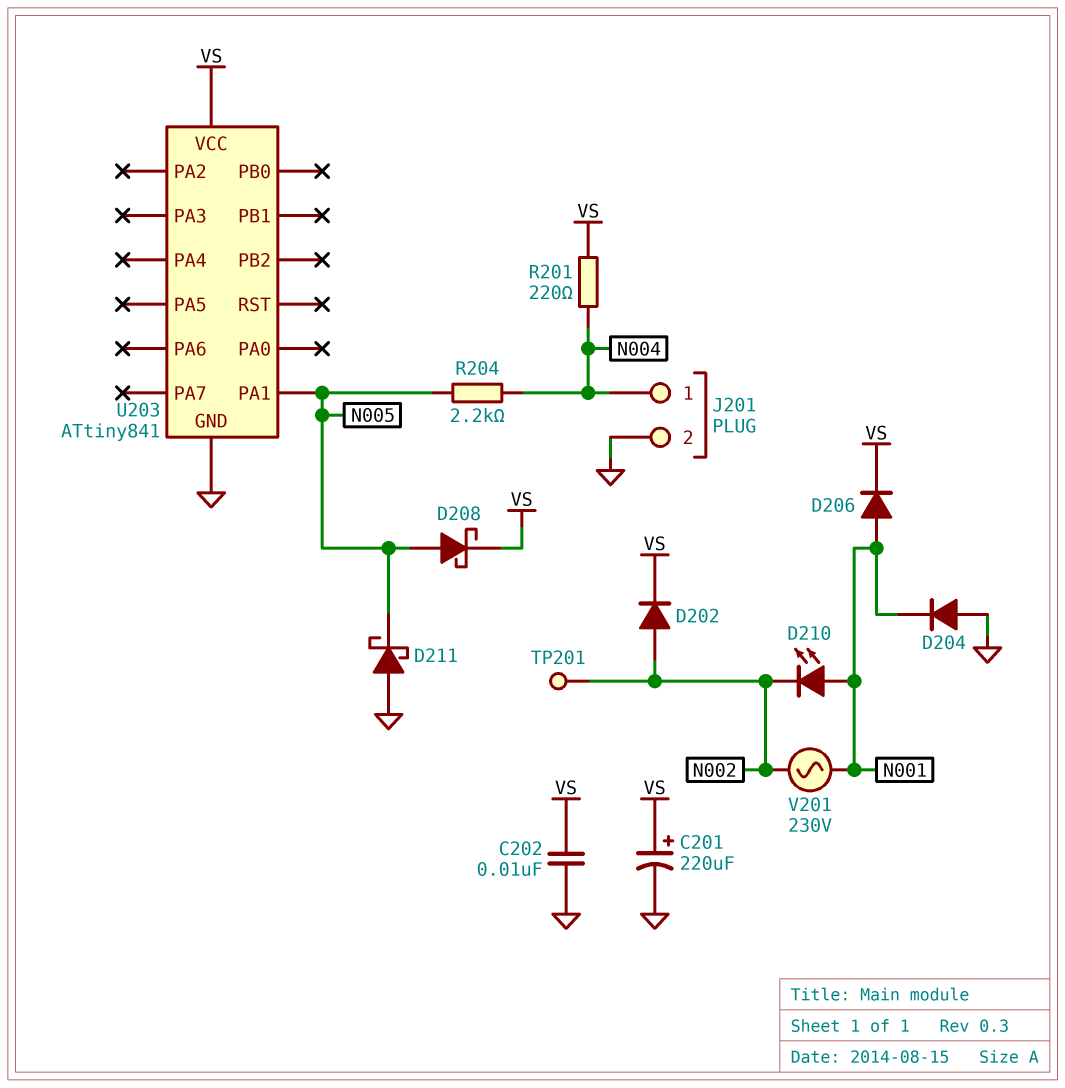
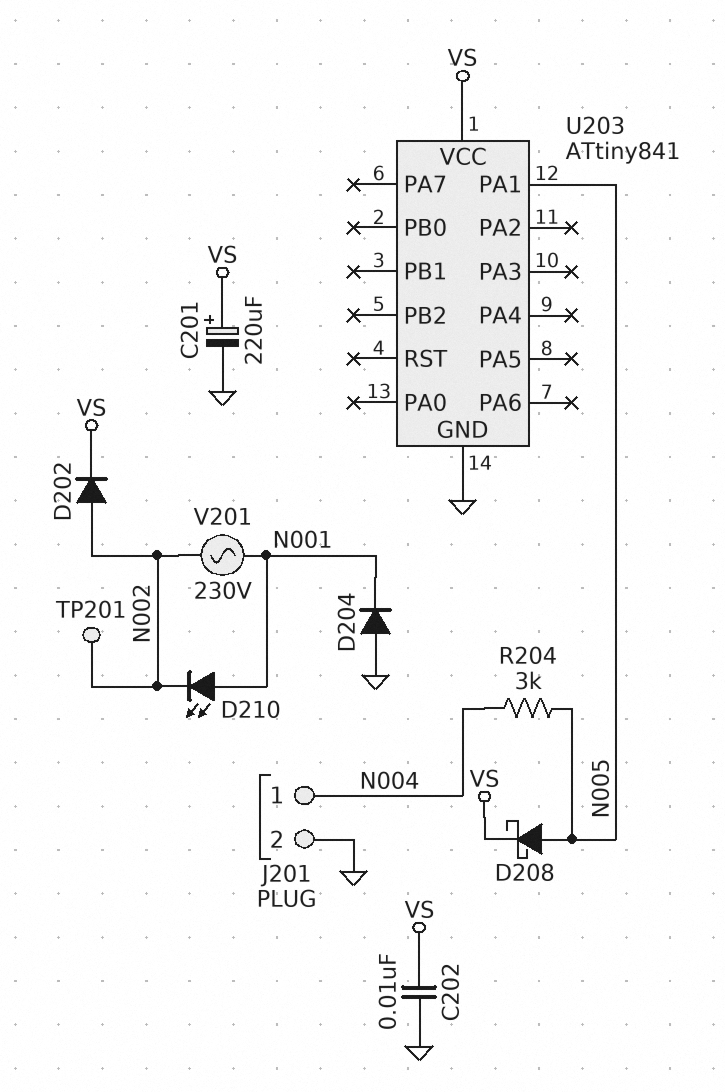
D206: diode (A N001, K VS) -> none
D211: schottky (A GND, K N005) -> none
R201: 220 (N004, VS) -> none
R204: 2.2k (N004, N005) -> 3k (N004, N005)

